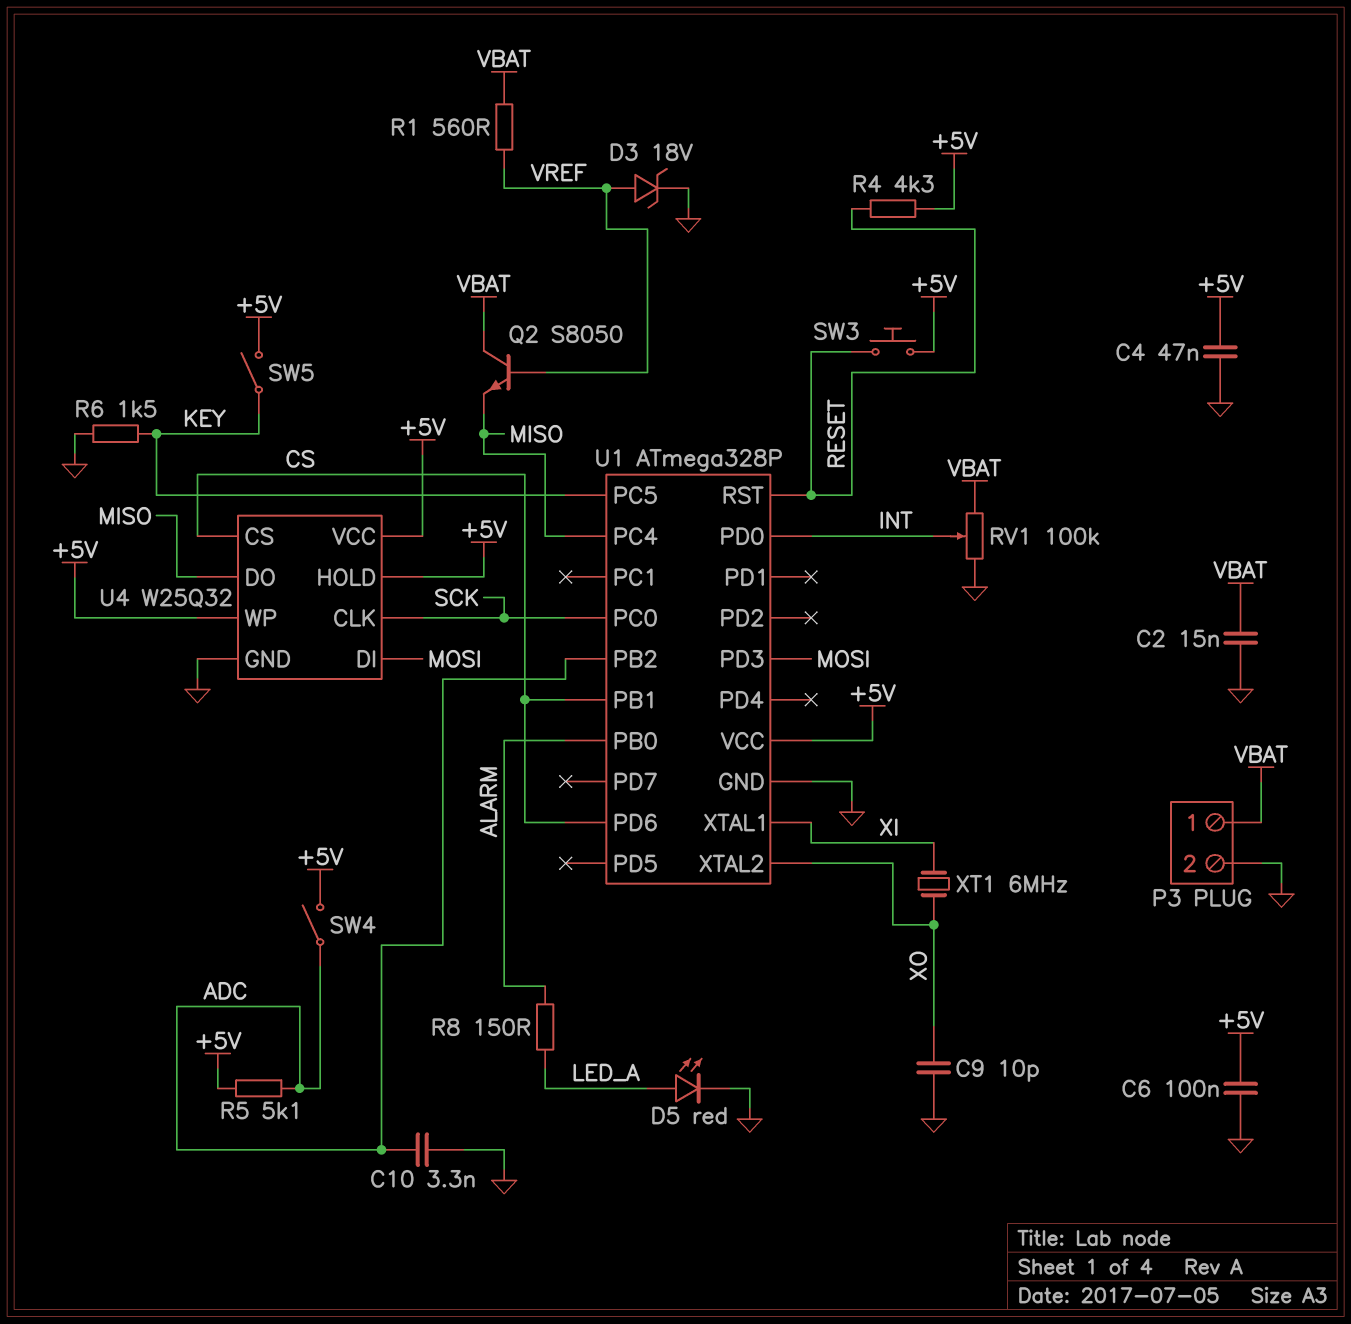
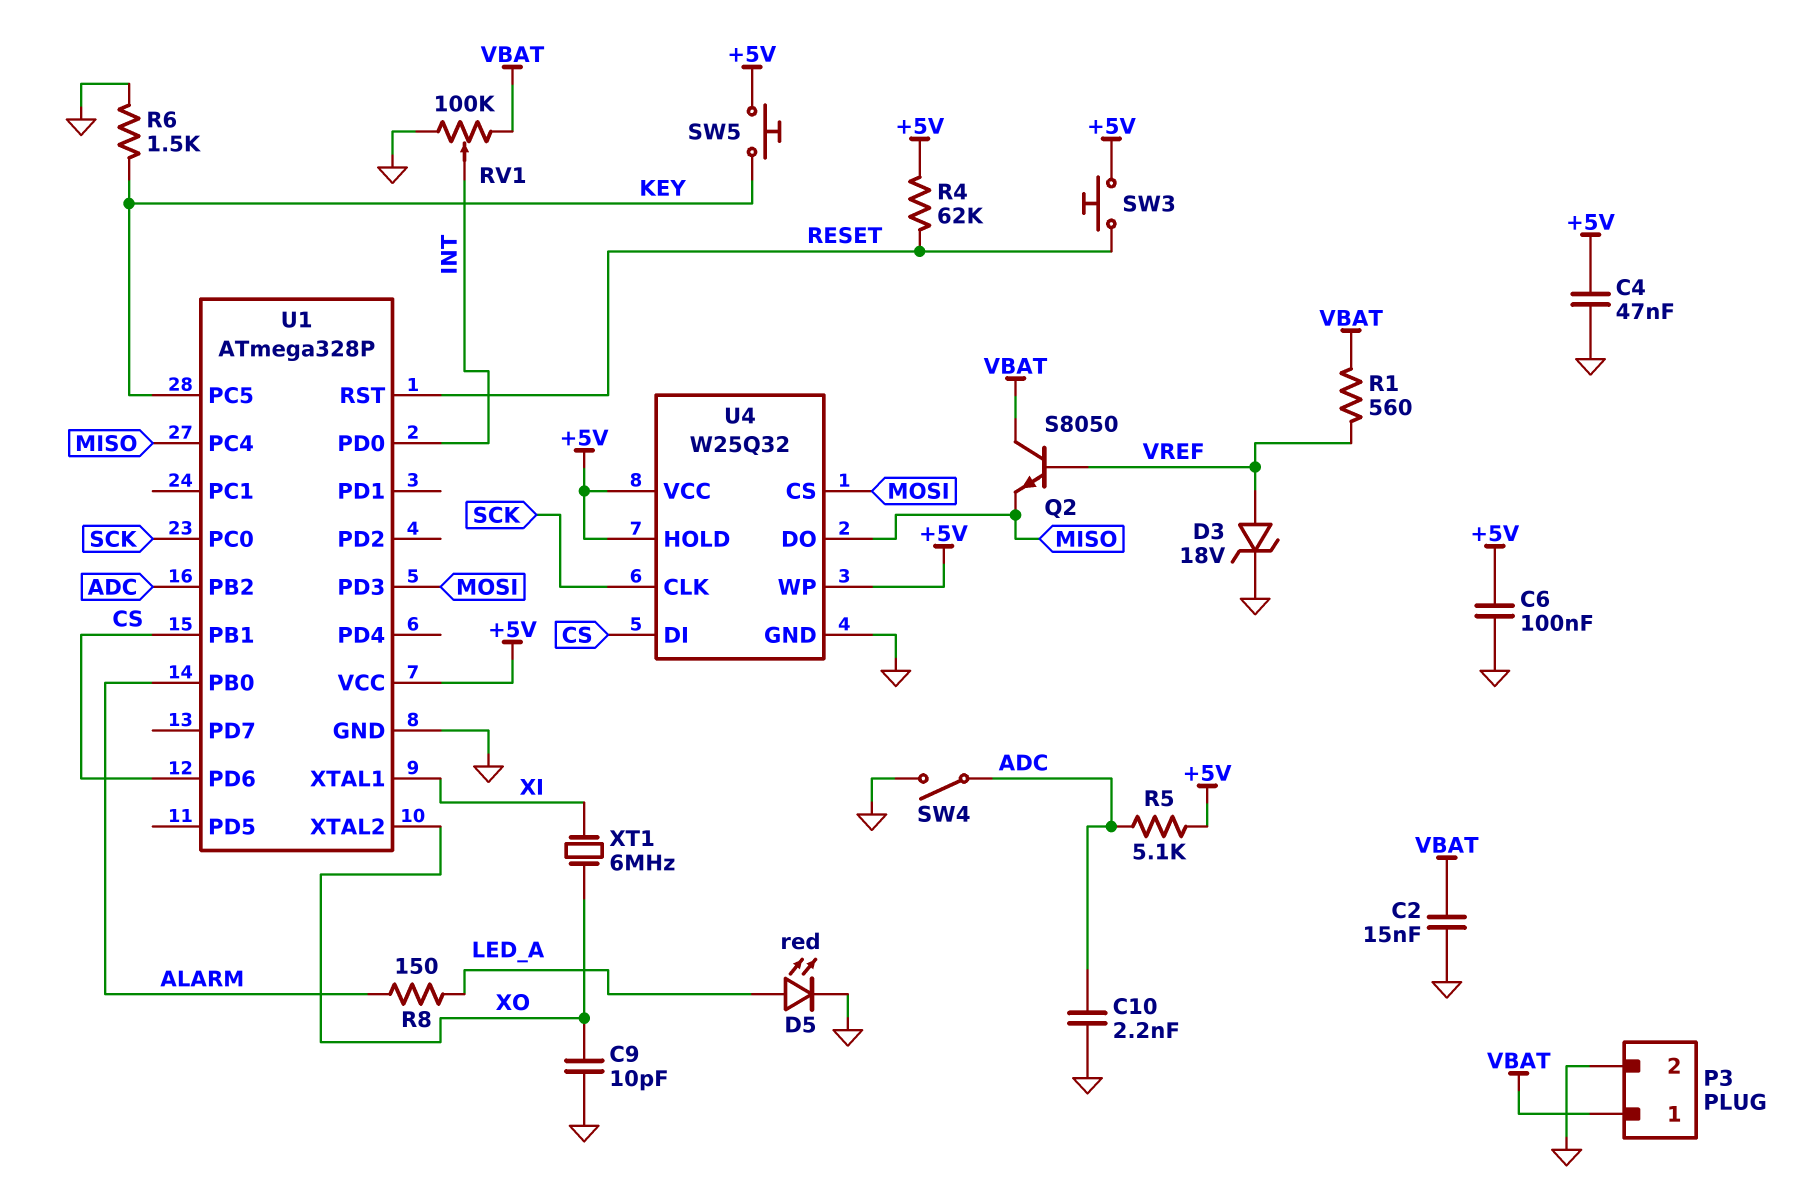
C10: 3.3nF (ADC, GND) -> 2.2nF (ADC, GND)
R4: 4.3k (+5V, RESET) -> 62k (+5V, RESET)
SW4: switch (+5V, ADC) -> switch (ADC, GND)
SW5: switch (+5V, KEY) -> button (+5V, KEY)
U4 pin CS: CS -> MOSI
U4 pin DI: MOSI -> CS

